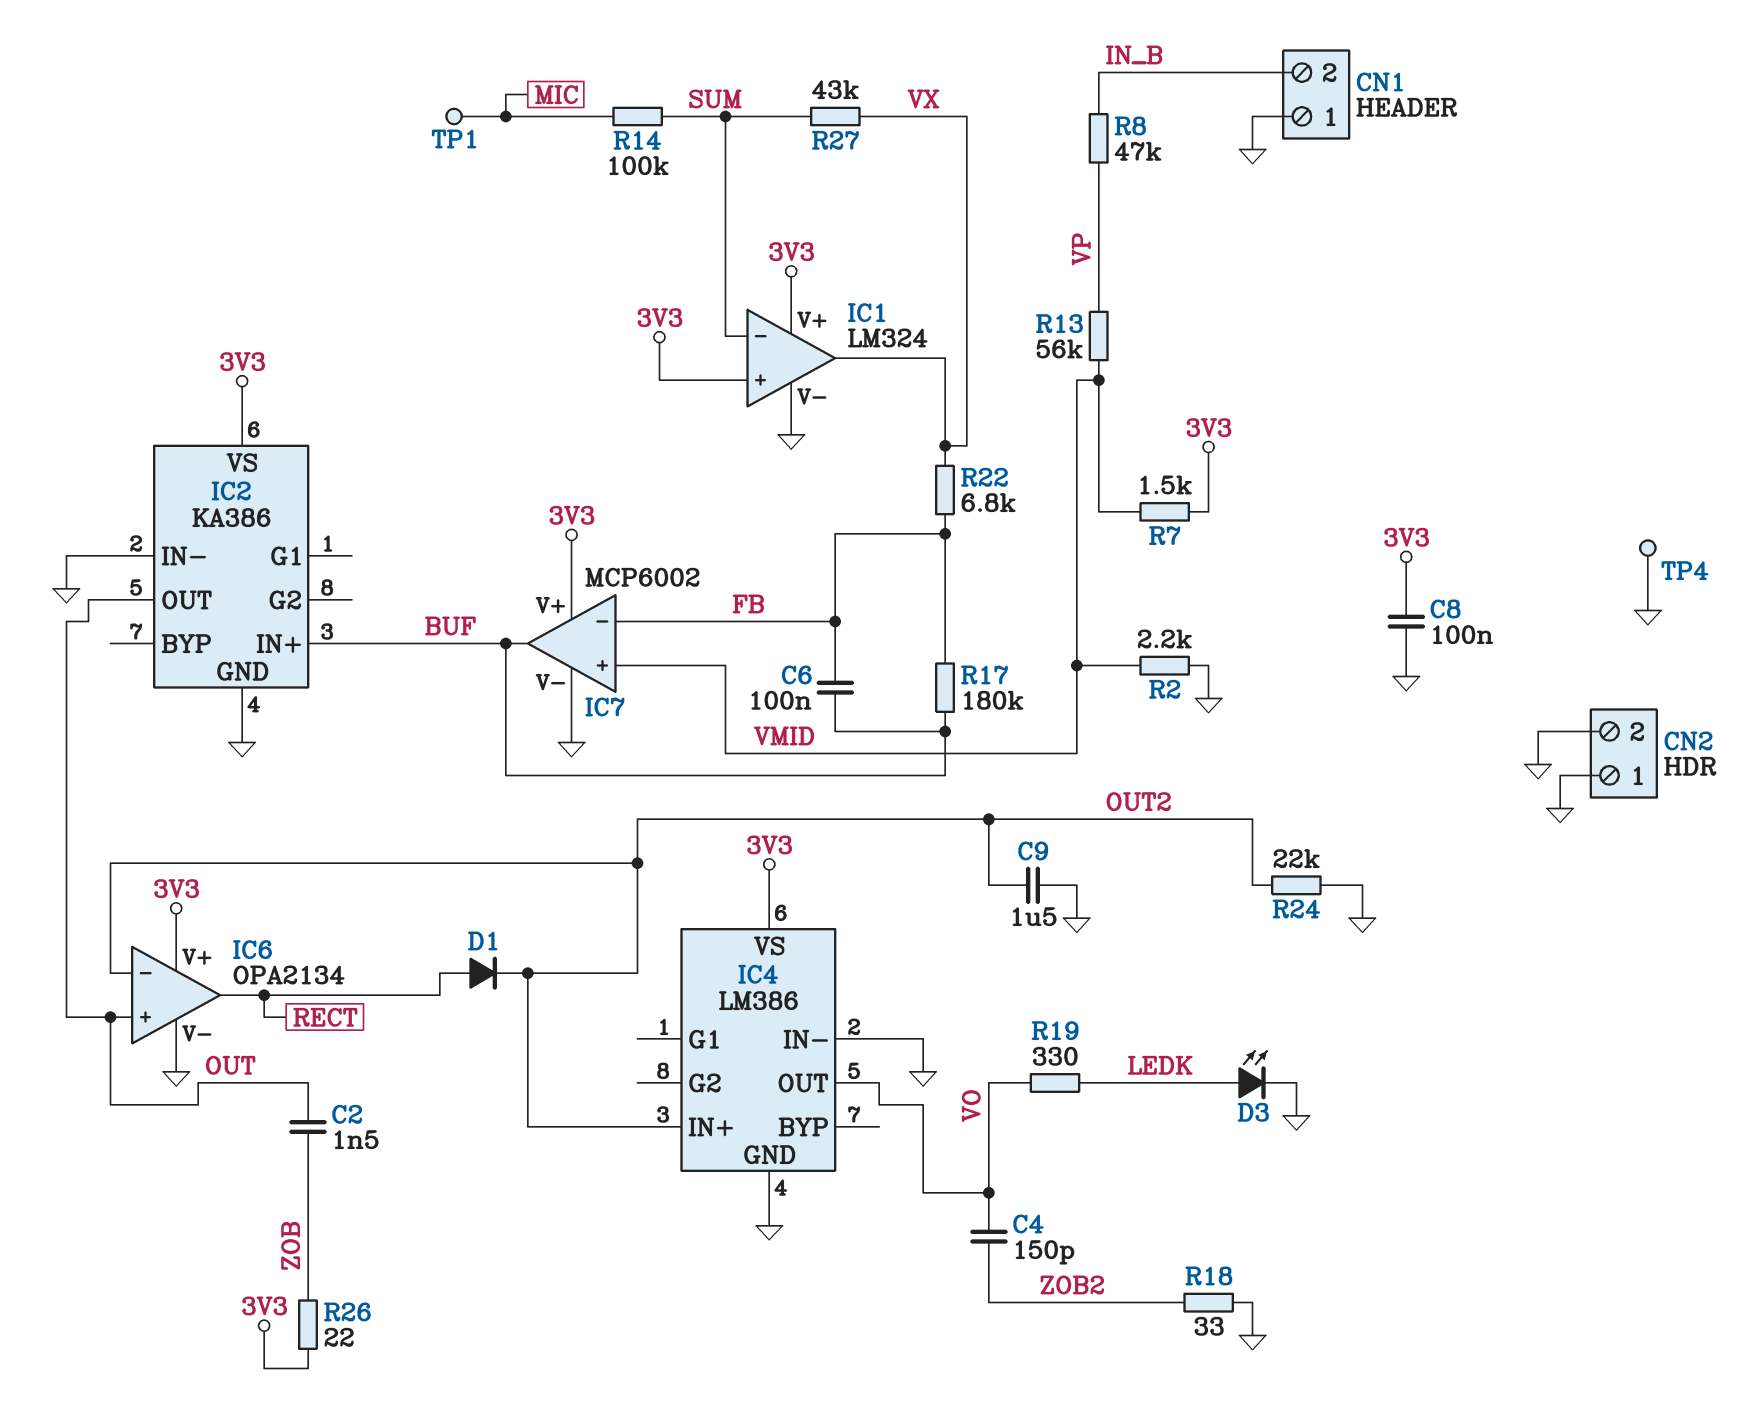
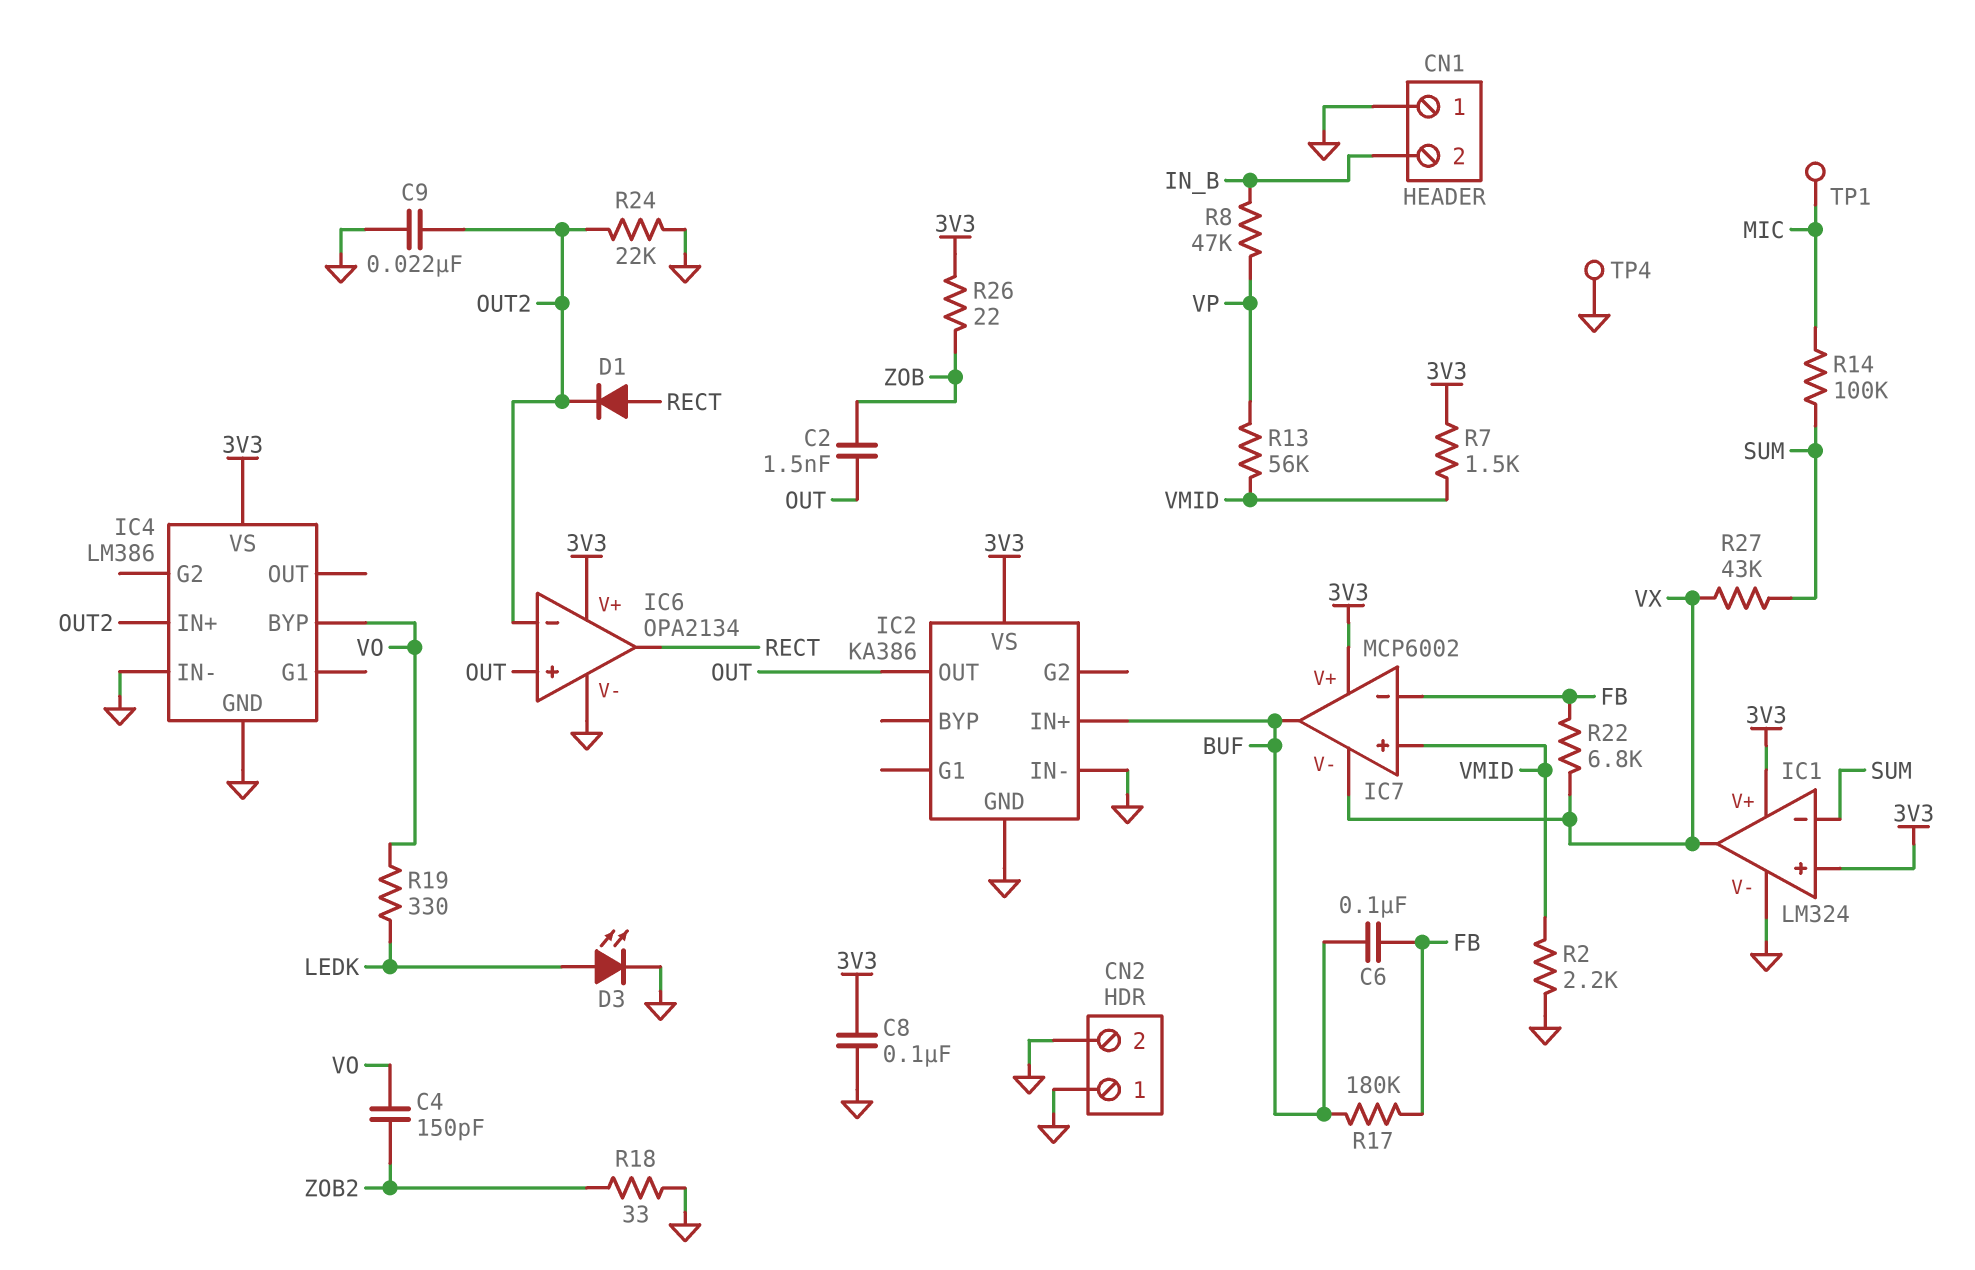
C9: 1.5uF (GND, OUT2) -> 22nF (GND, OUT2)
IC4 pin BYP: none -> VO
IC4 pin OUT: VO -> none
IC7 pin V-: GND -> VX

